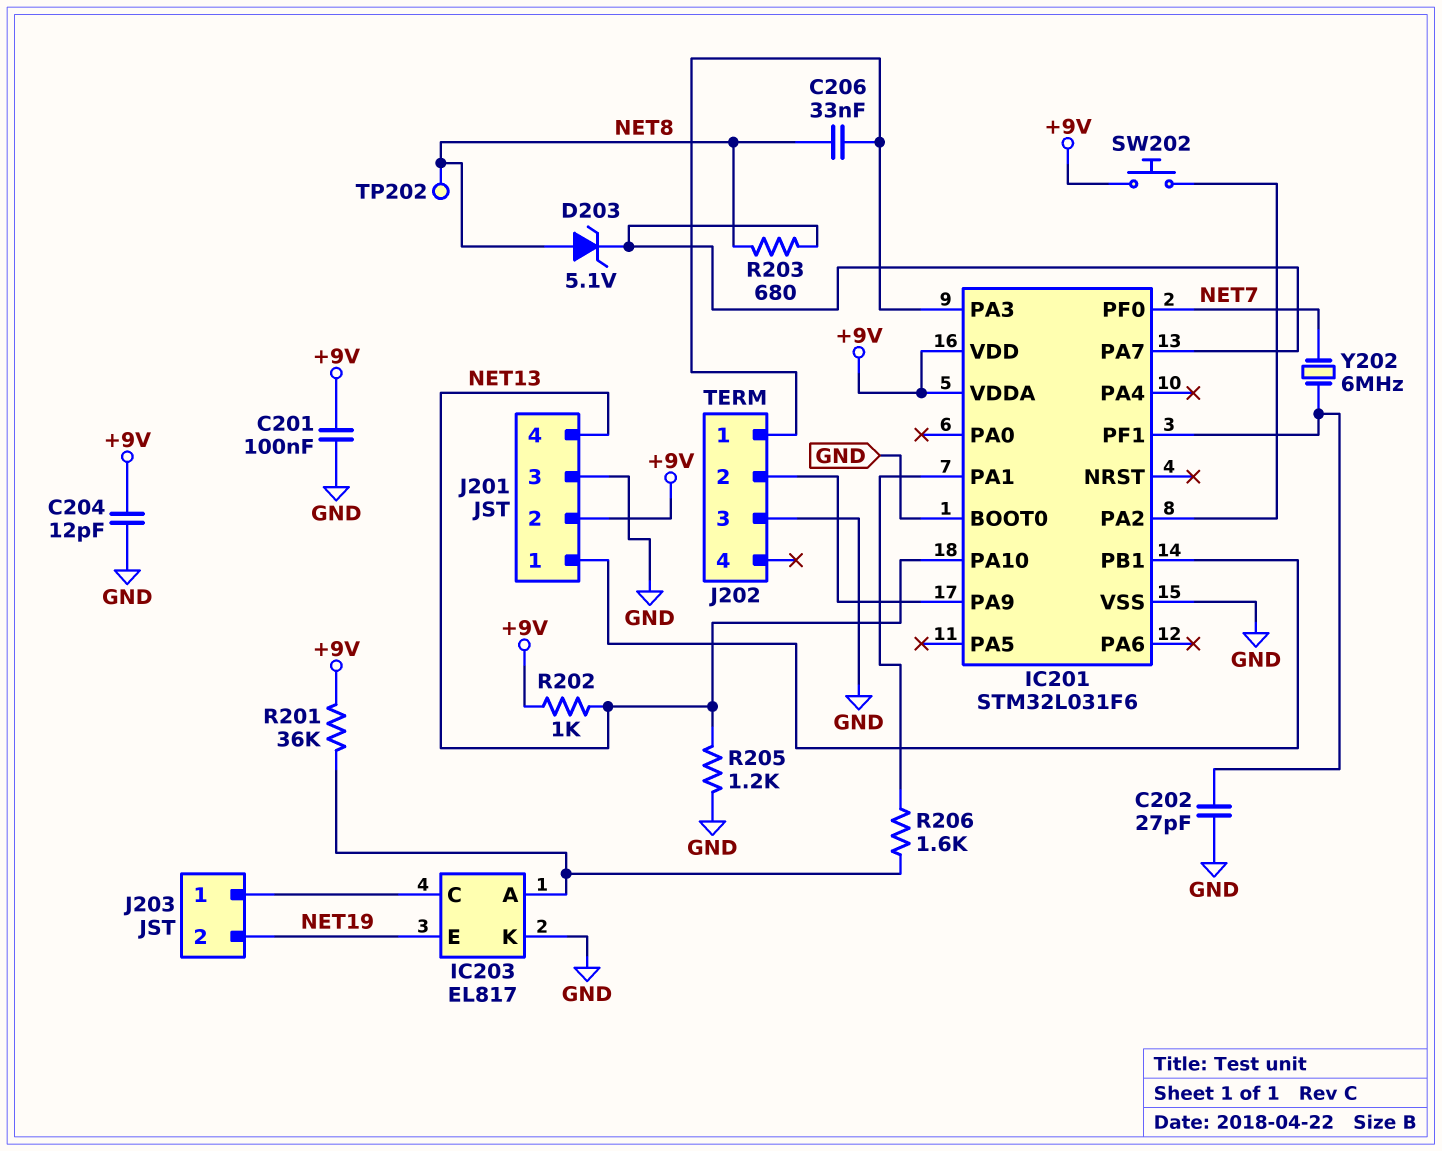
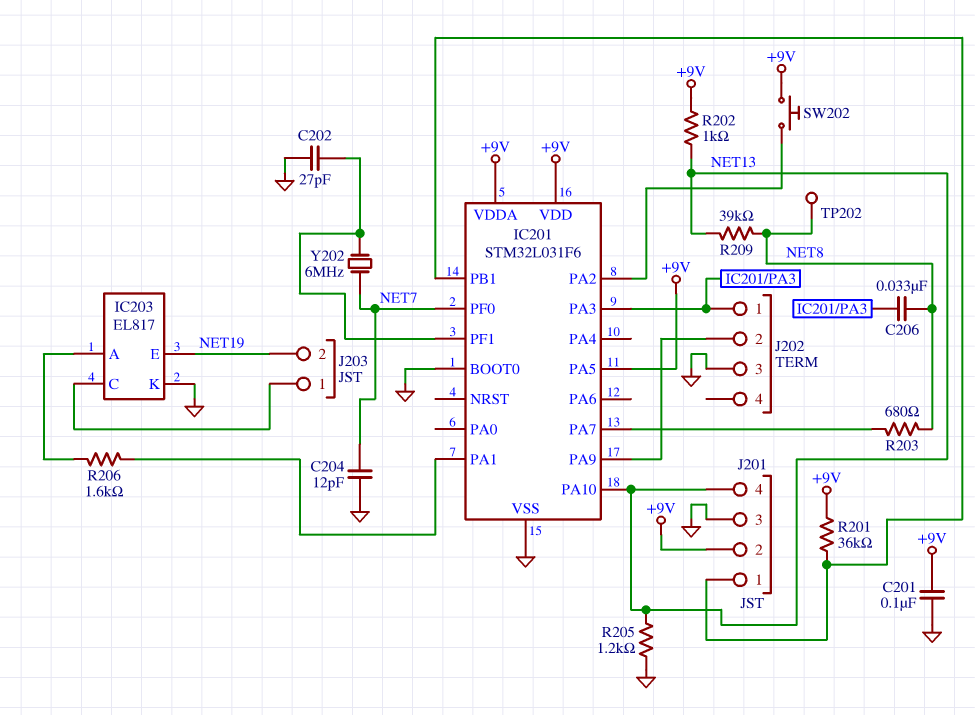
C204: 12pF (+9V, GND) -> 12pF (GND, NET7)
D203: zener 5.1V (A NET8, K IC201/PA7) -> none
IC201 pin PA5: none -> +9V
R201: 36k (+9V, IC203/A) -> 36k (+9V, IC201/PB1)
R209: none -> 39k (NET8, NET13)

